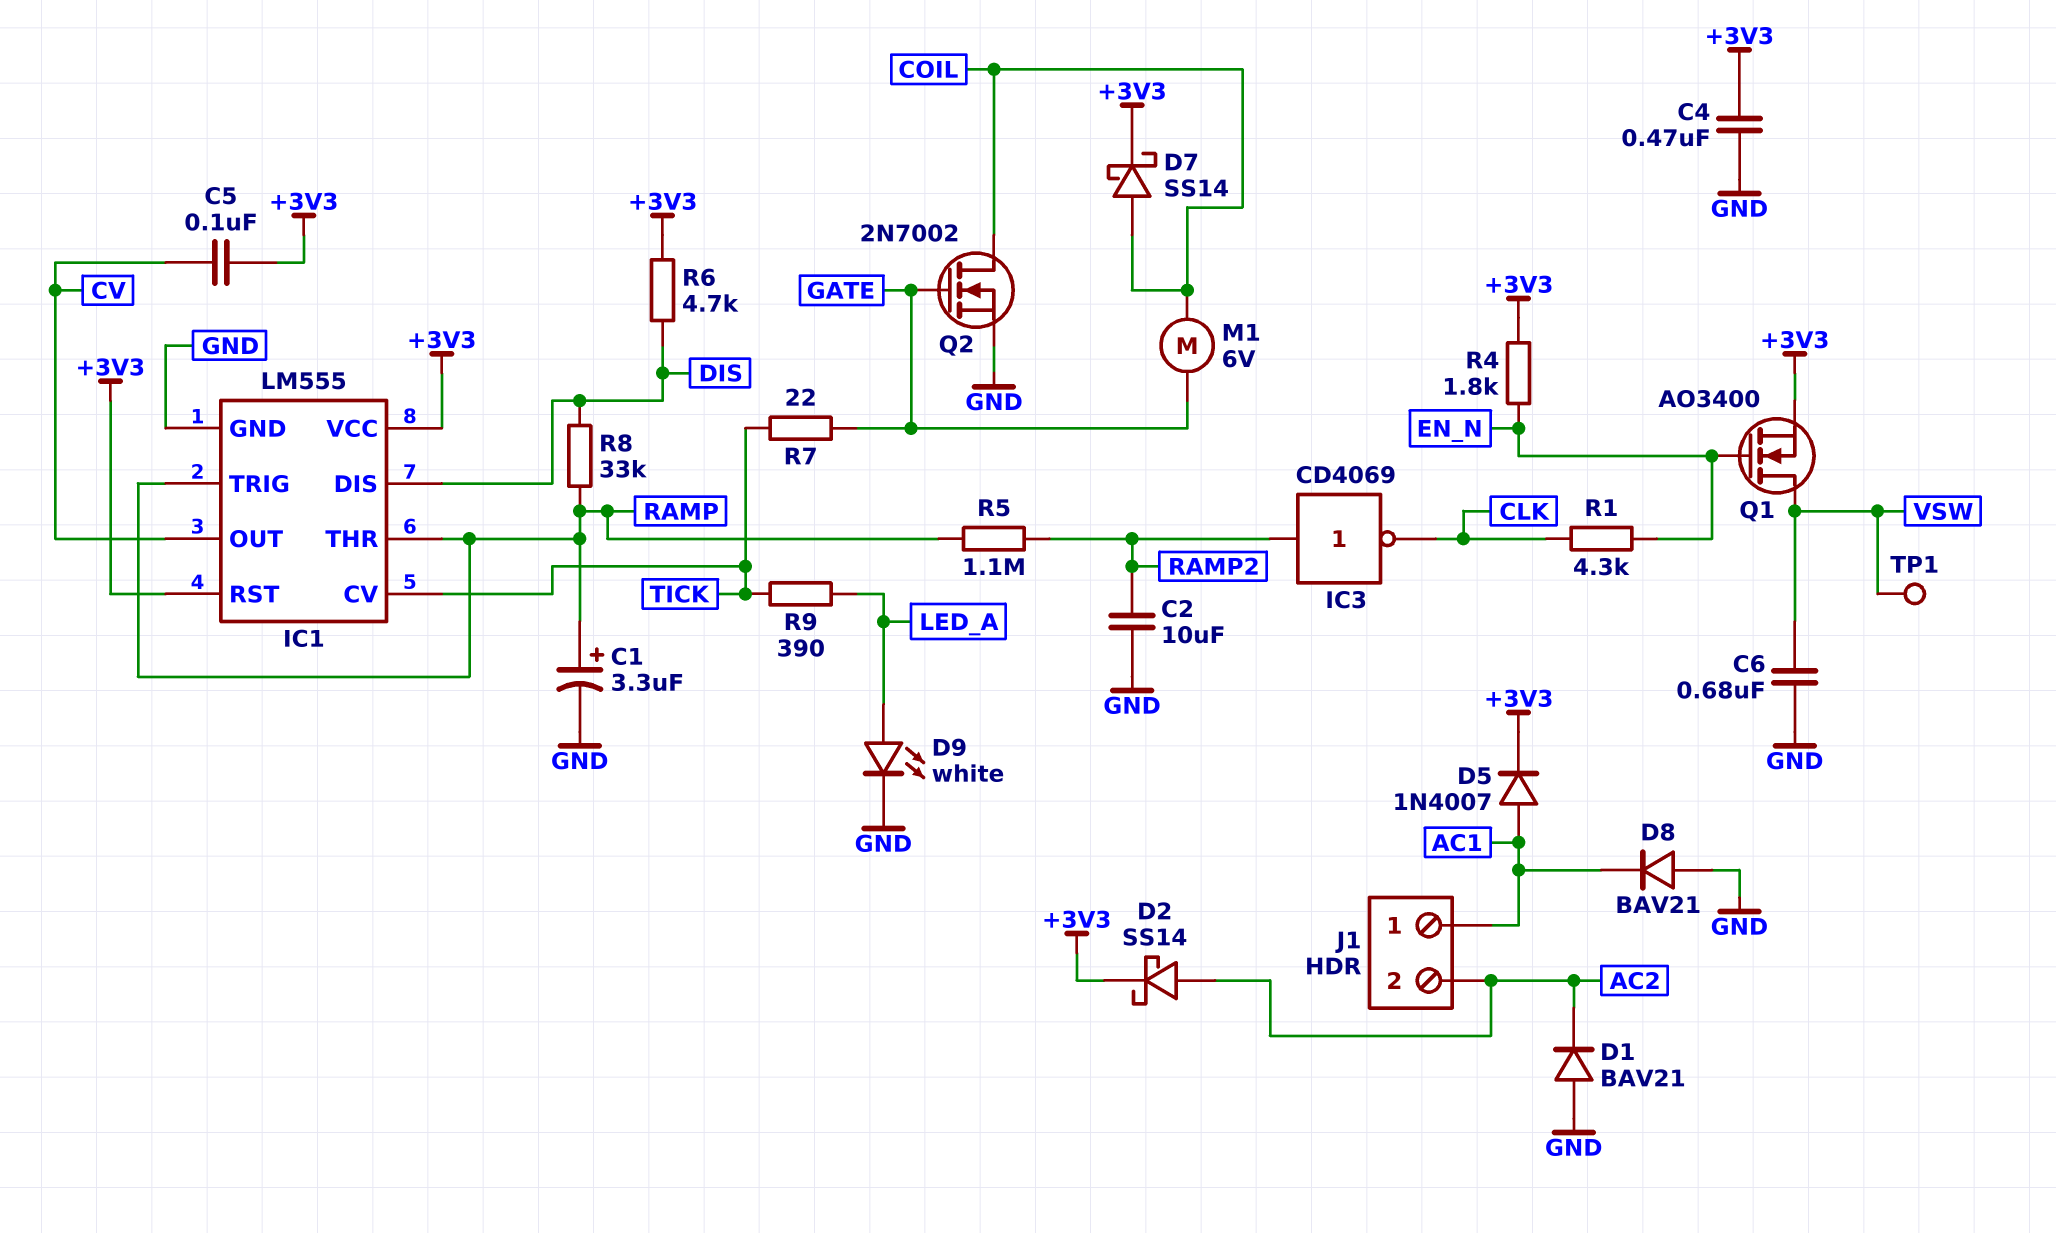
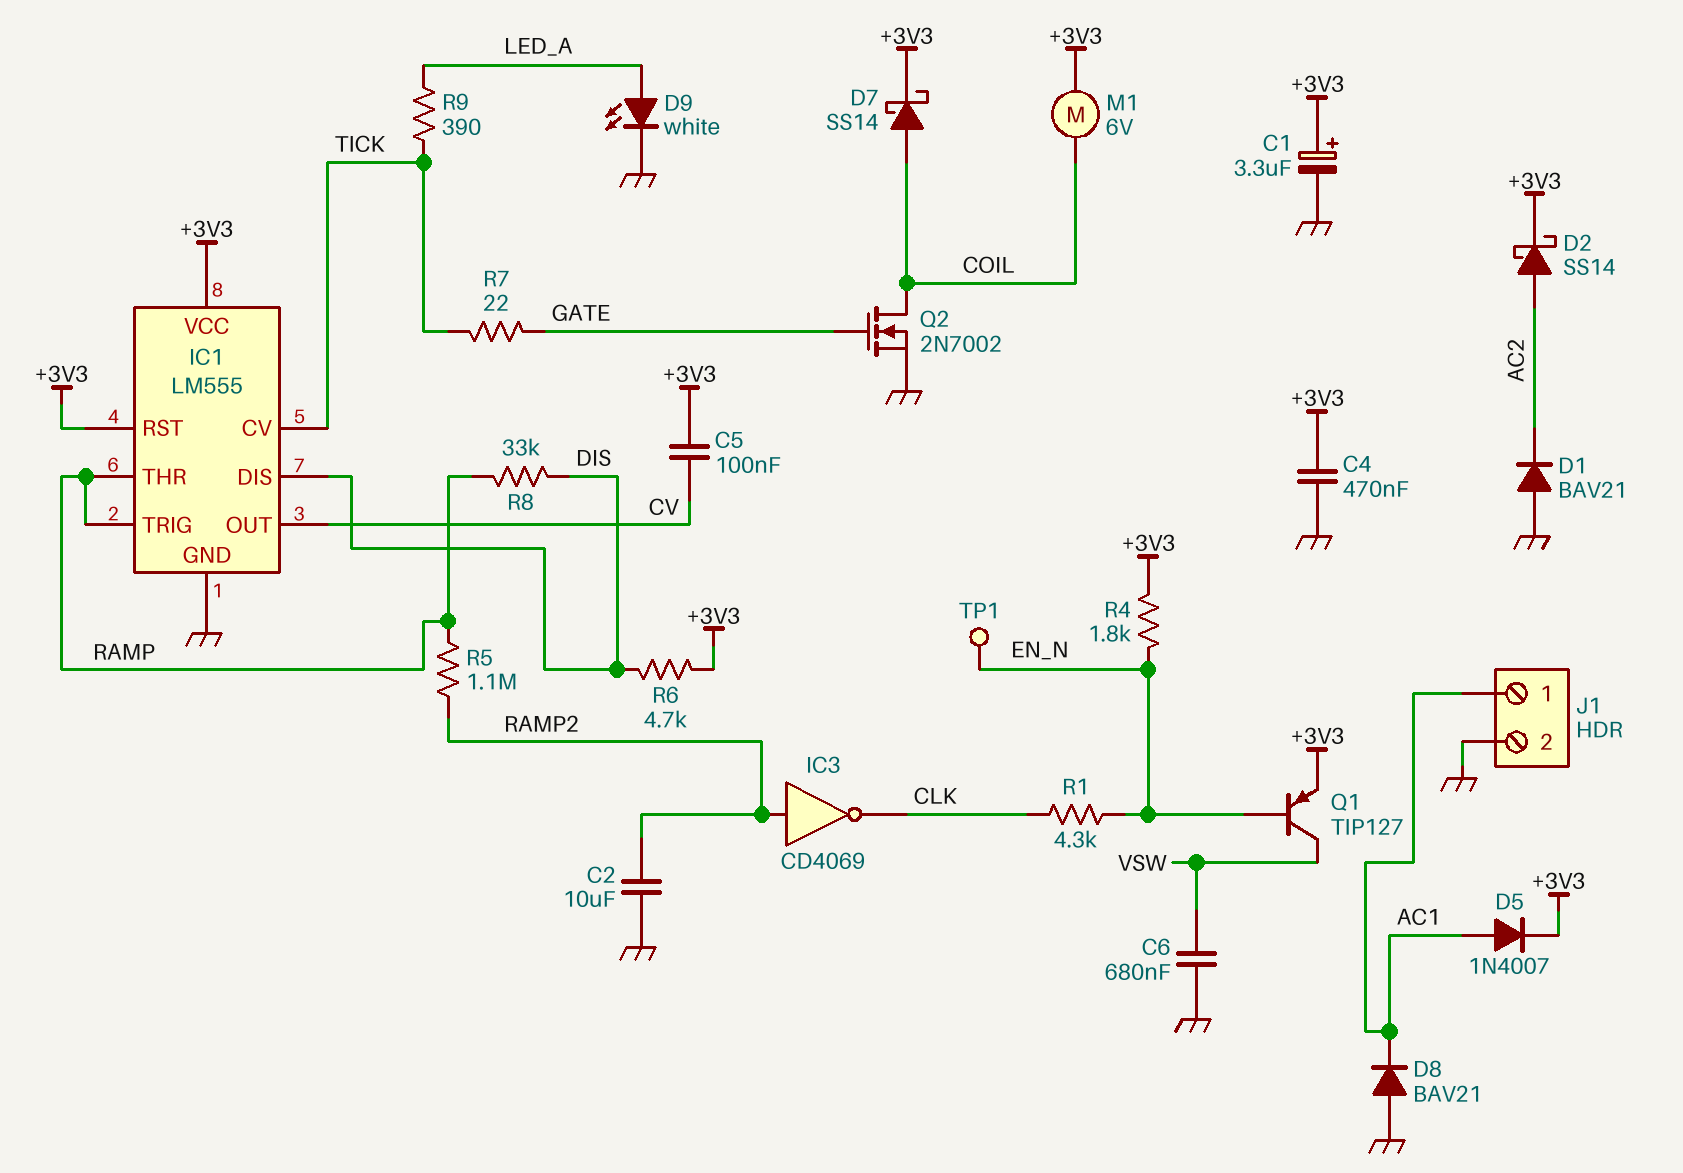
C1: 3.3uF (plus RAMP, minus GND) -> 3.3uF (plus +3V3, minus GND)
J1 pin 2: AC2 -> GND
M1: motor 6V (COIL, GATE) -> motor 6V (+3V3, COIL)
Q1: NMOS AO3400 (G EN_N, D VSW, S +3V3) -> PNP TIP127 (B EN_N, C VSW, E +3V3)
TP1: test point (VSW) -> test point (EN_N)

